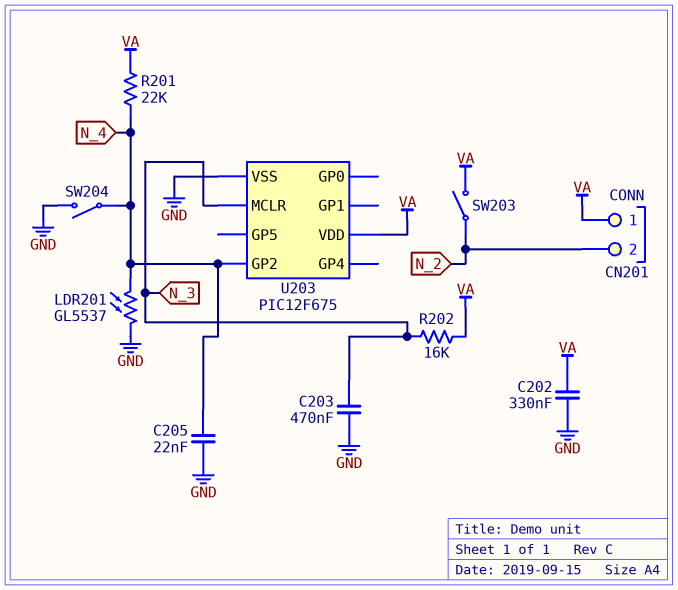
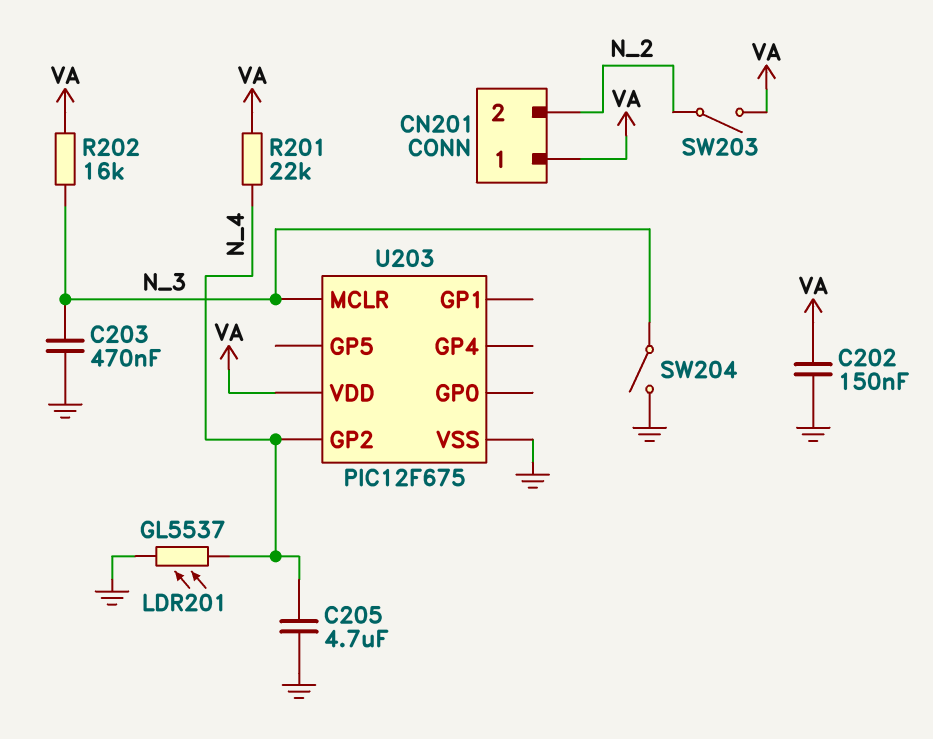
C202: 330nF (GND, VA) -> 150nF (GND, VA)
C205: 22nF (GND, N_4) -> 4.7uF (GND, N_4)
SW204: switch (GND, N_4) -> switch (GND, N_3)

